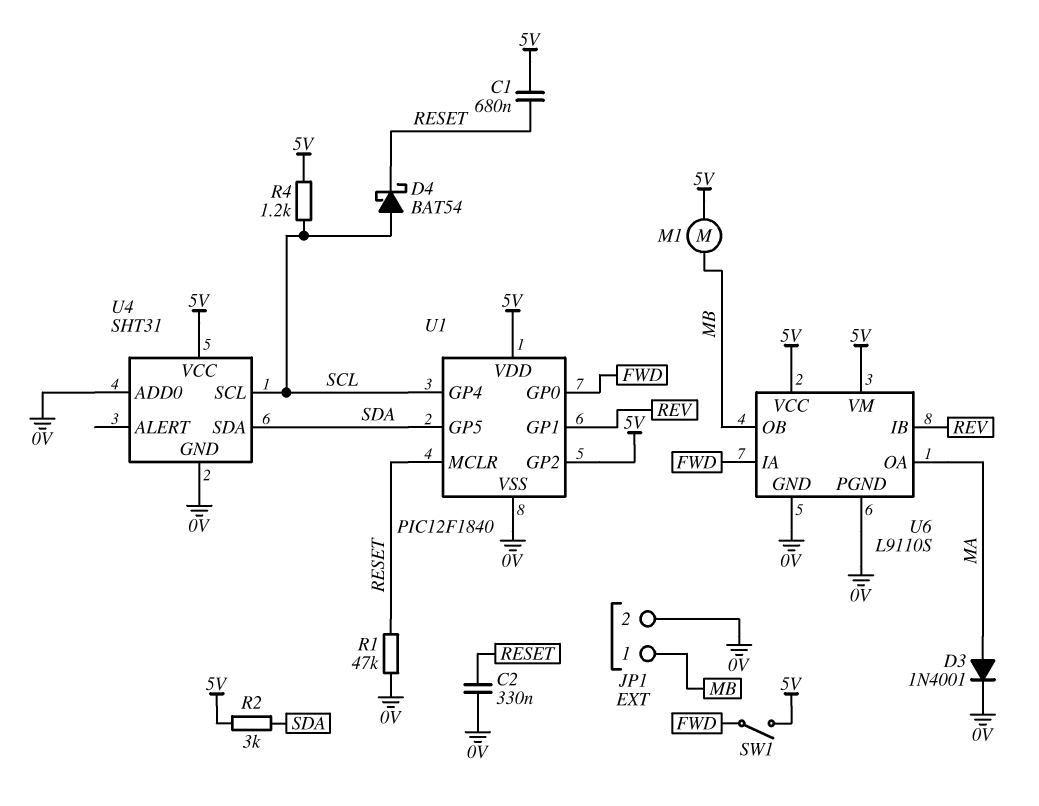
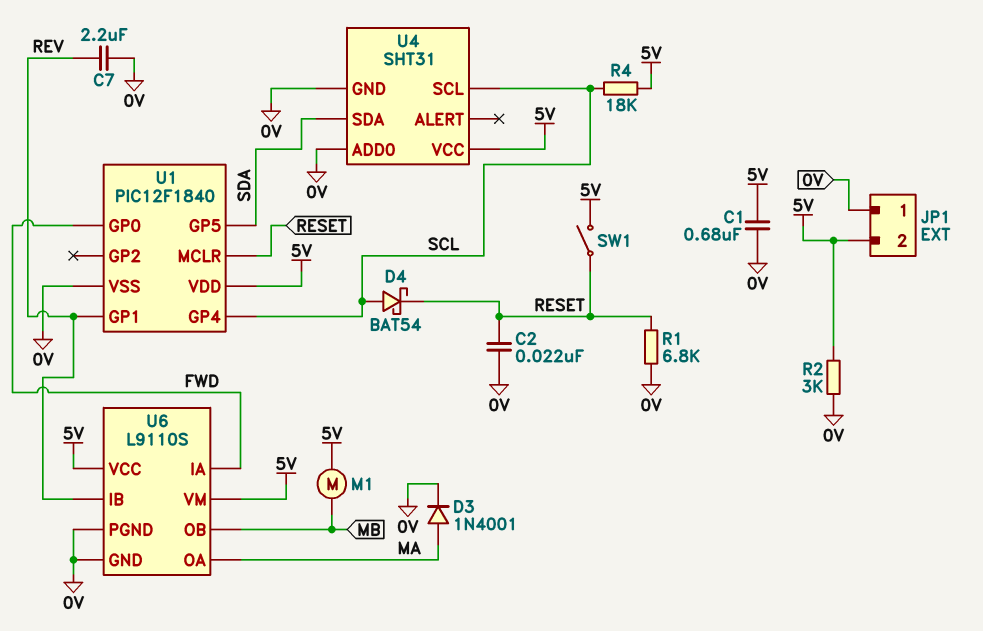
C1: 680nF (5V, RESET) -> 680nF (0V, 5V)
C2: 330nF (0V, RESET) -> 22nF (0V, RESET)
C7: none -> 2.2uF (0V, REV)
JP1 pin 1: MB -> 0V
JP1 pin 2: 0V -> 5V
R1: 47k (0V, RESET) -> 6.8k (0V, RESET)
R2: 3k (5V, SDA) -> 3k (0V, 5V)
R4: 1.2k (5V, SCL) -> 18k (5V, SCL)
SW1: switch (5V, FWD) -> switch (5V, RESET)
U1 pin GP2: 5V -> none

